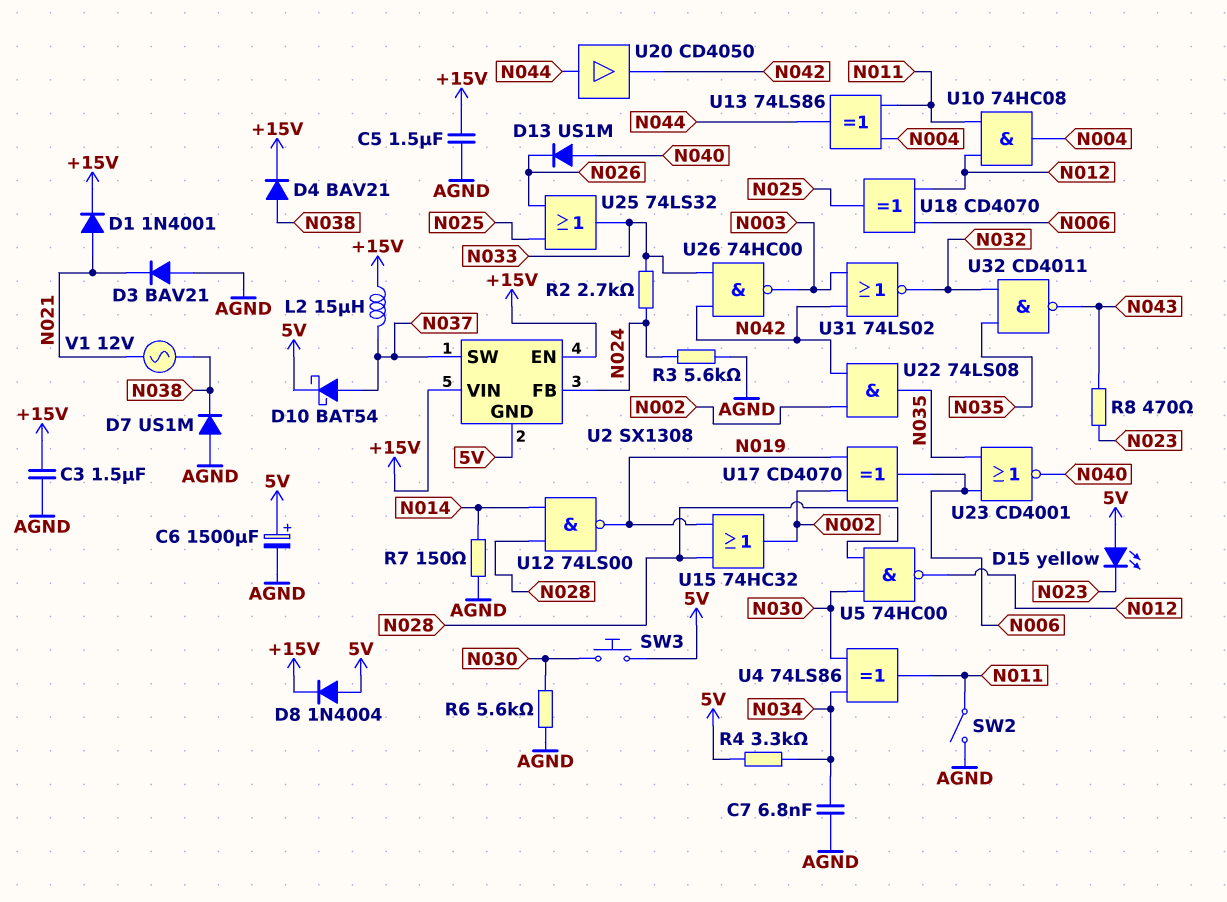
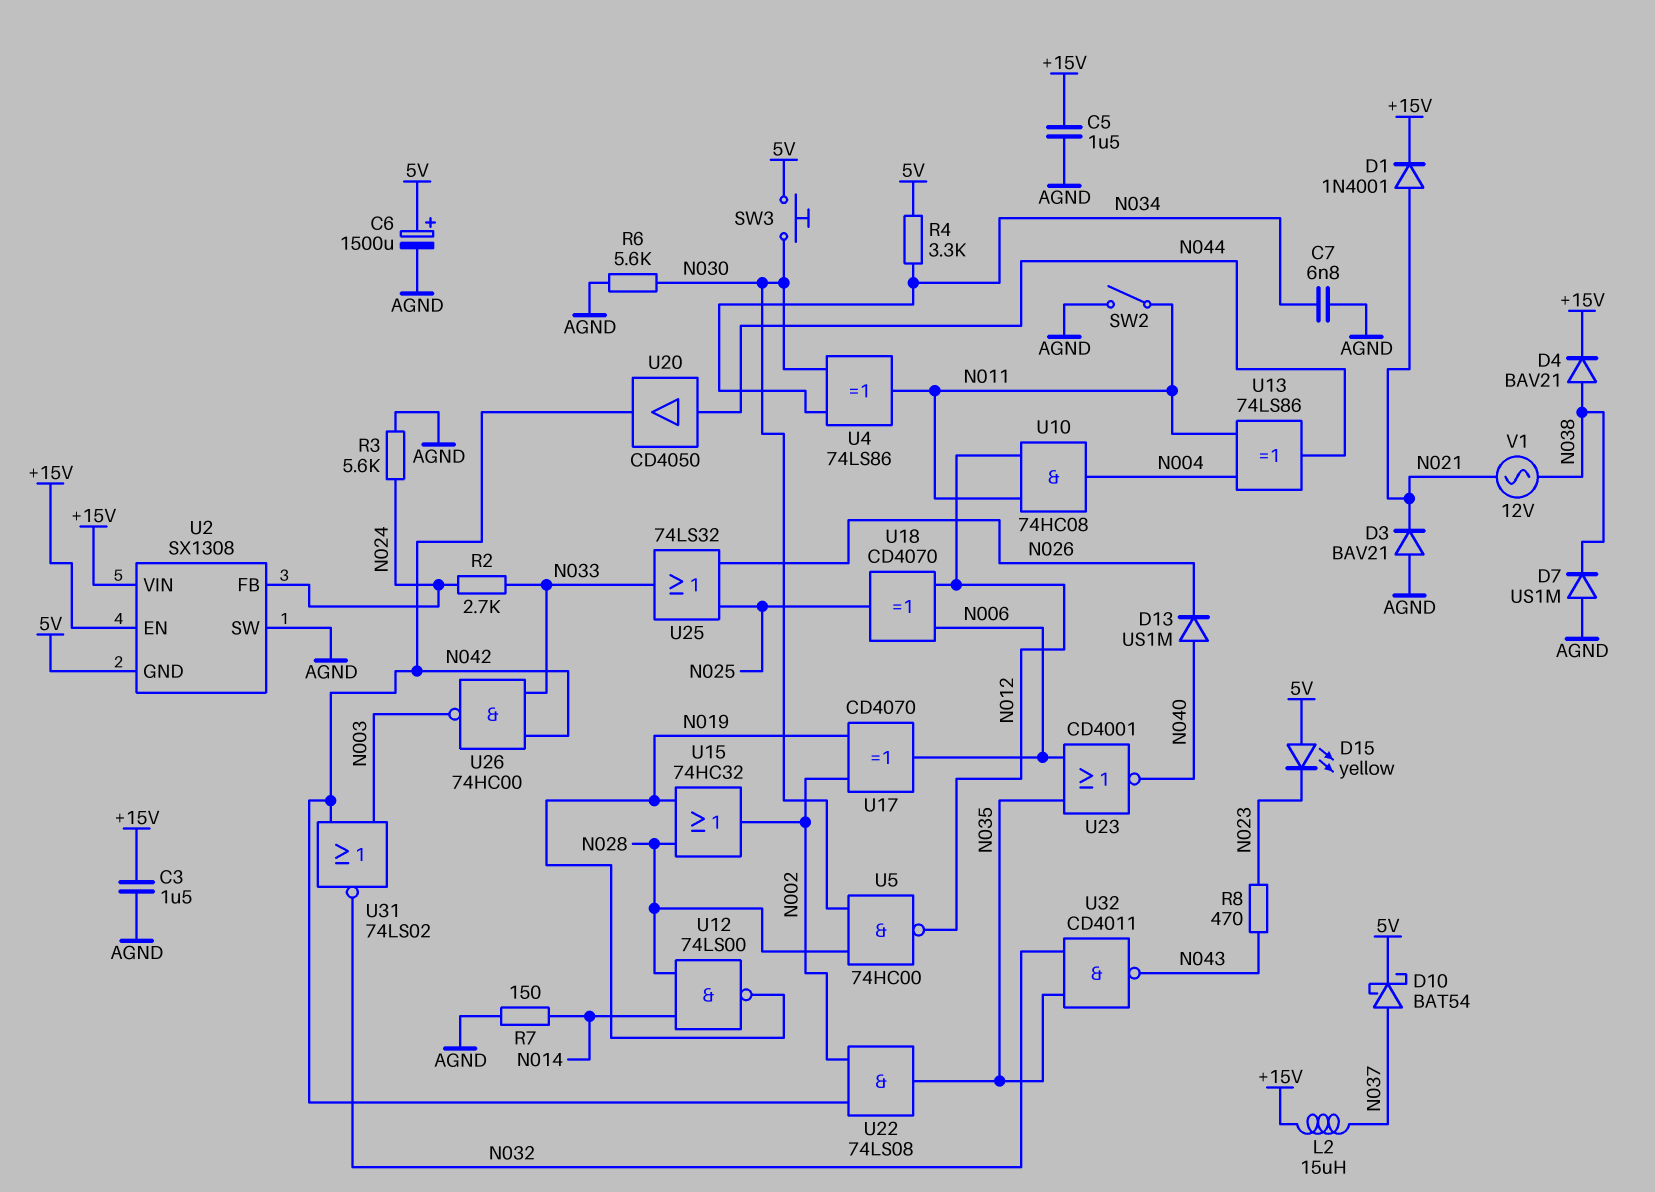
D8: diode 1N4004 (A 5V, K +15V) -> none
U2 pin SW: N037 -> AGND

